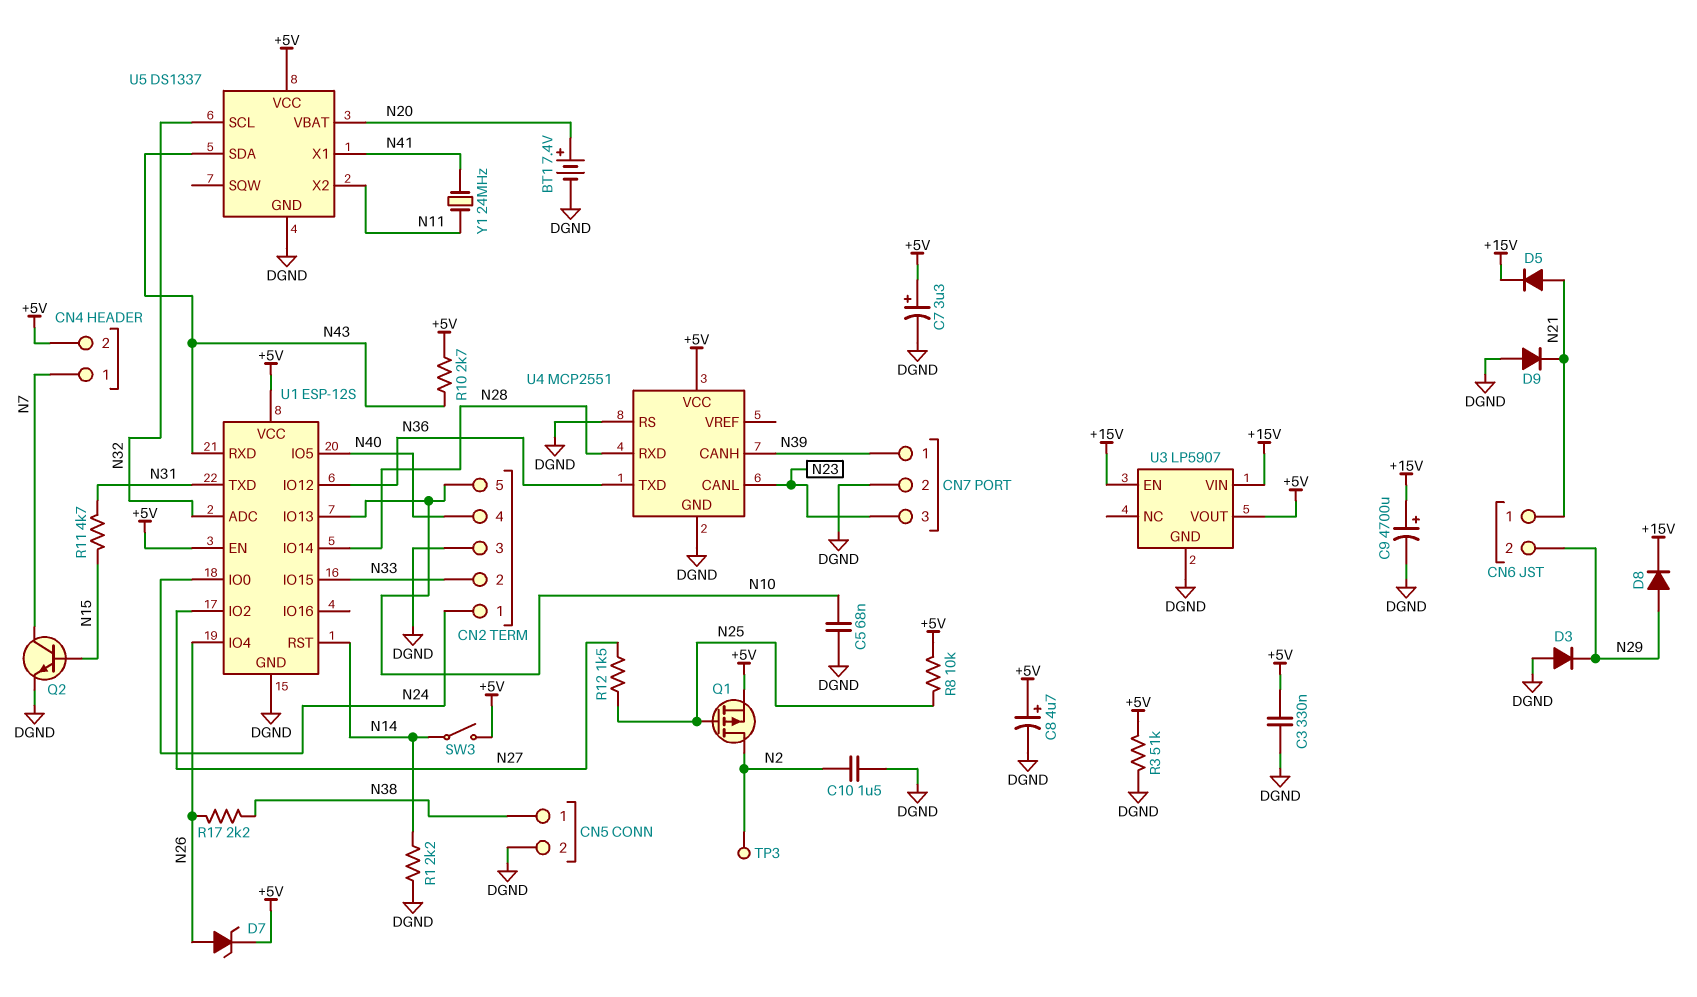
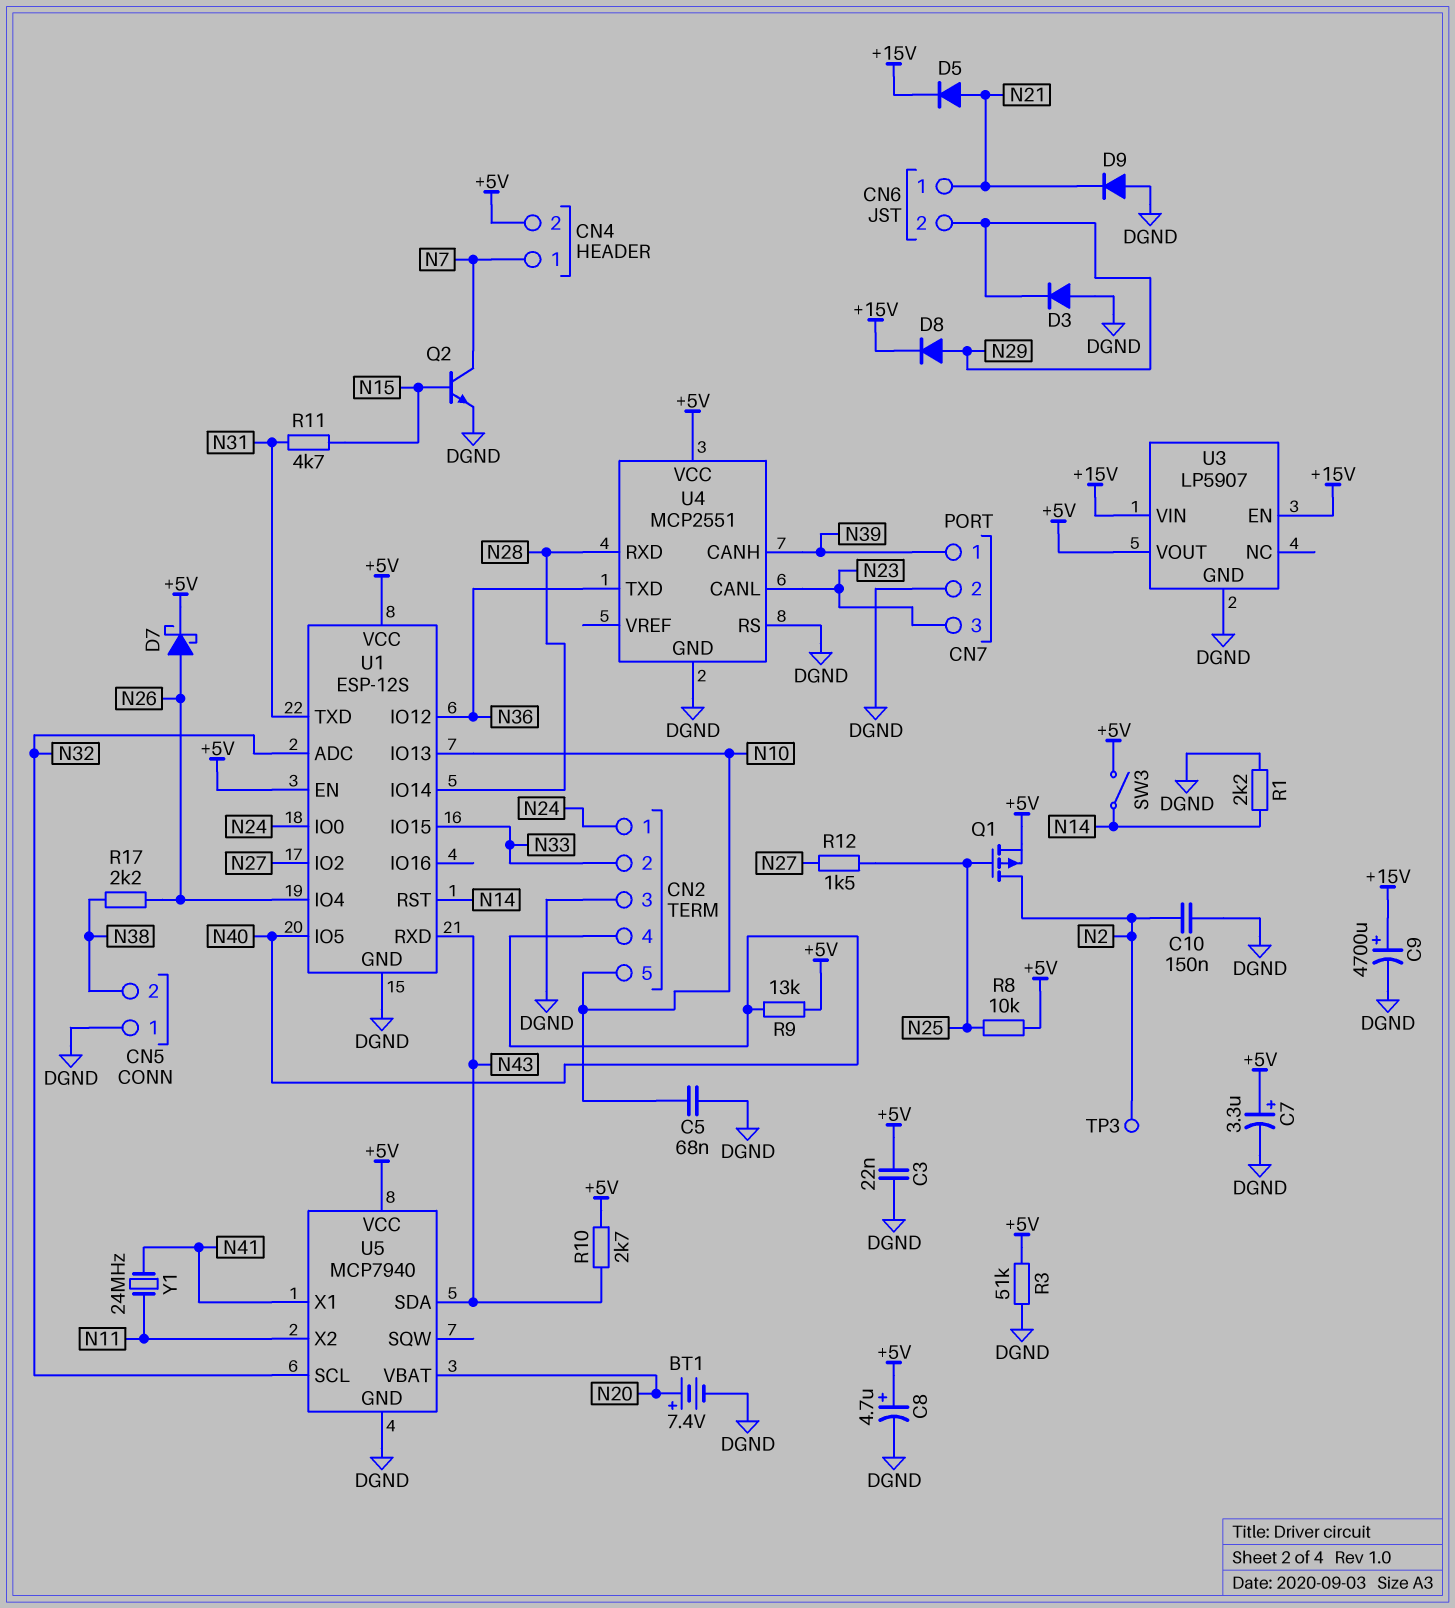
C3: 330nF (+5V, DGND) -> 22nF (+5V, DGND)
C10: 1.5uF (DGND, N2) -> 150nF (DGND, N2)
CN5 pin 1: N38 -> DGND
CN5 pin 2: DGND -> N38
D7: zener (A N26, K +5V) -> schottky (A N26, K +5V)
R9: none -> 13k (+5V, N40)
U5: DS1337 -> MCP7940

